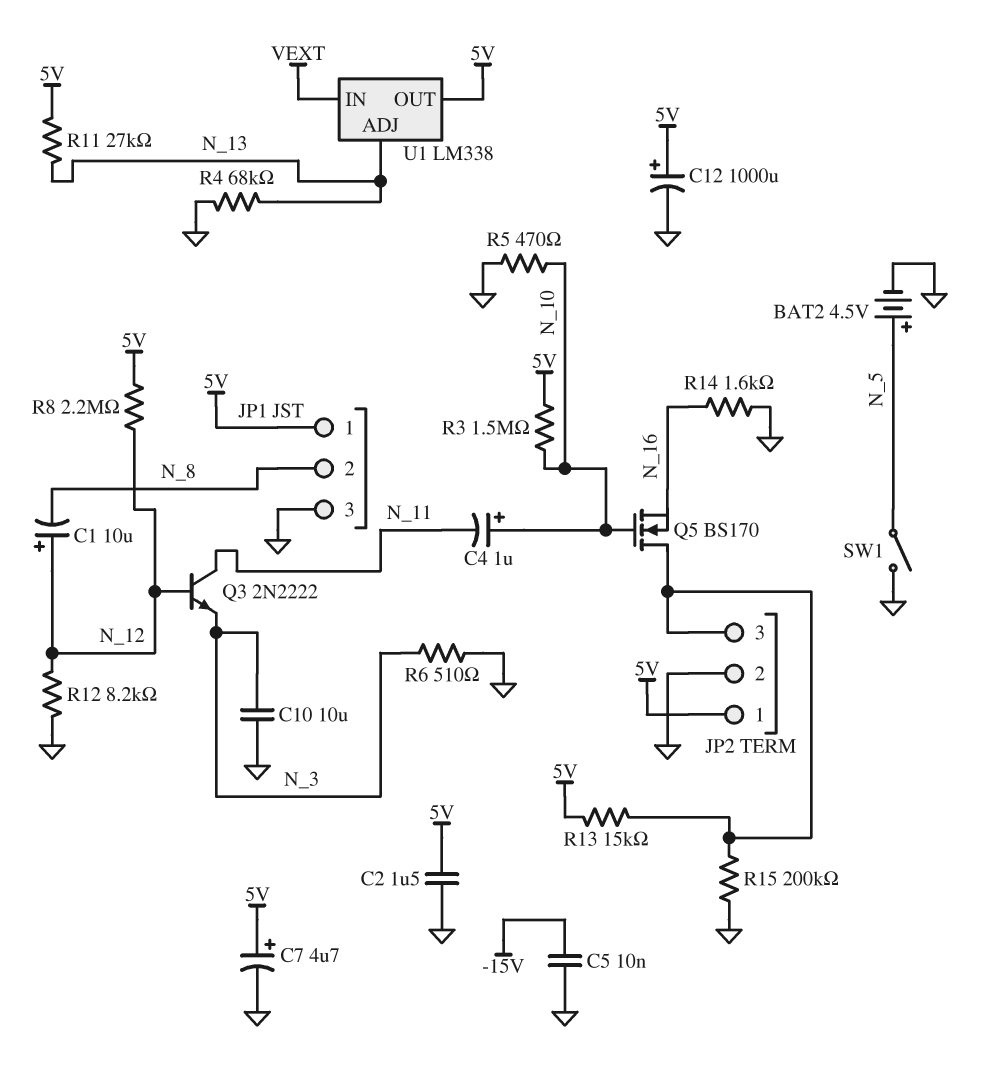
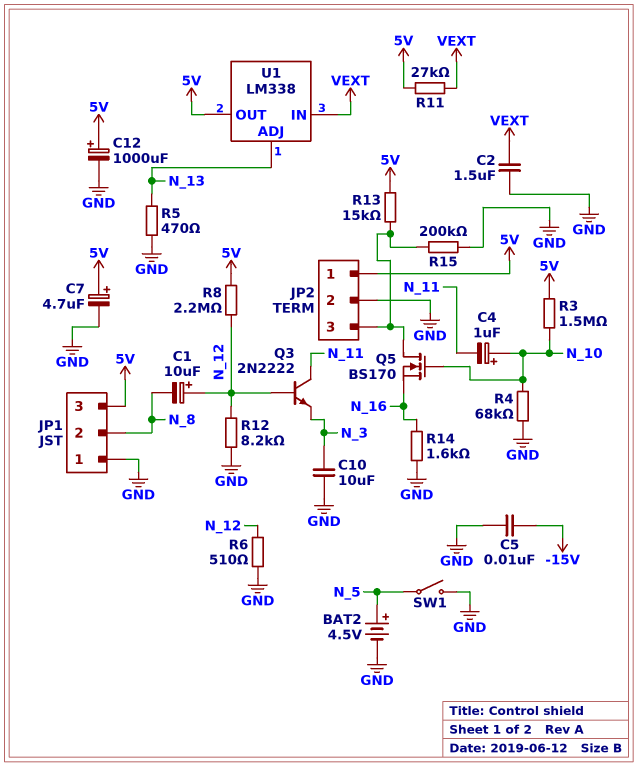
C2: 1.5uF (5V, GND) -> 1.5uF (GND, VEXT)
JP1 pin 1: 5V -> GND
JP1 pin 3: GND -> 5V
R4: 68k (GND, N_13) -> 68k (GND, N_10)
R5: 470 (GND, N_10) -> 470 (GND, N_13)
R6: 510 (GND, N_3) -> 510 (GND, N_12)
R11: 27k (5V, N_13) -> 27k (5V, VEXT)

